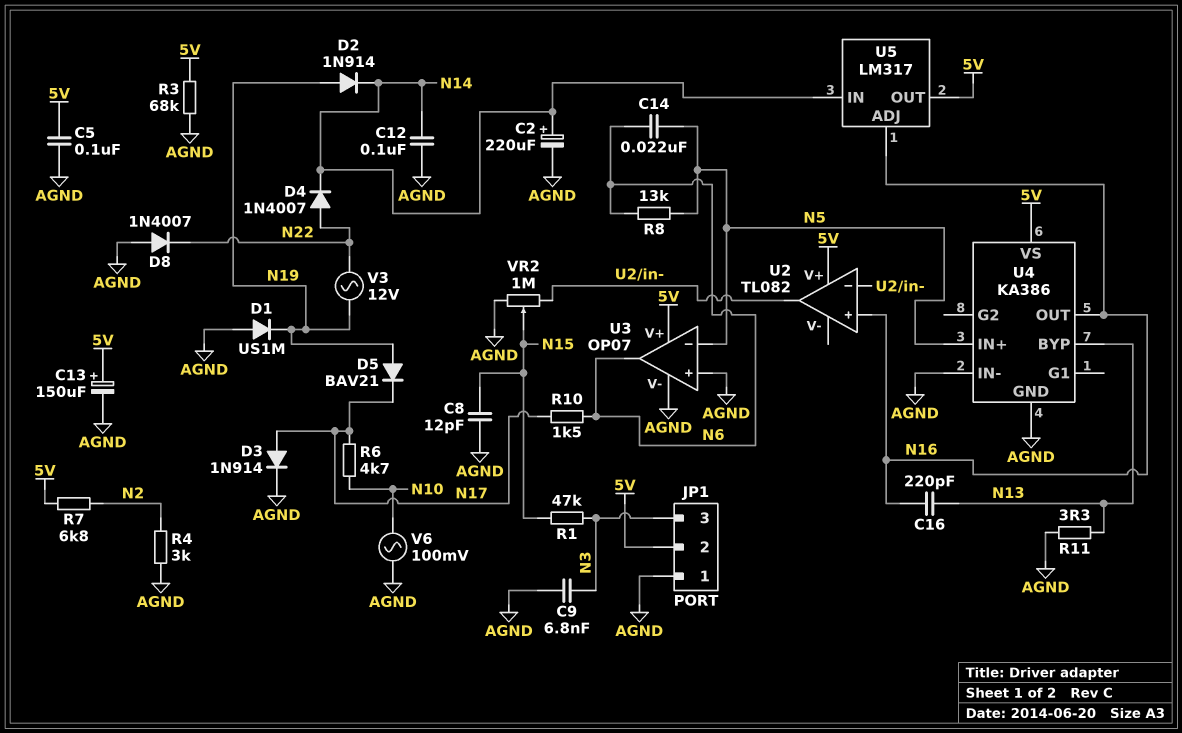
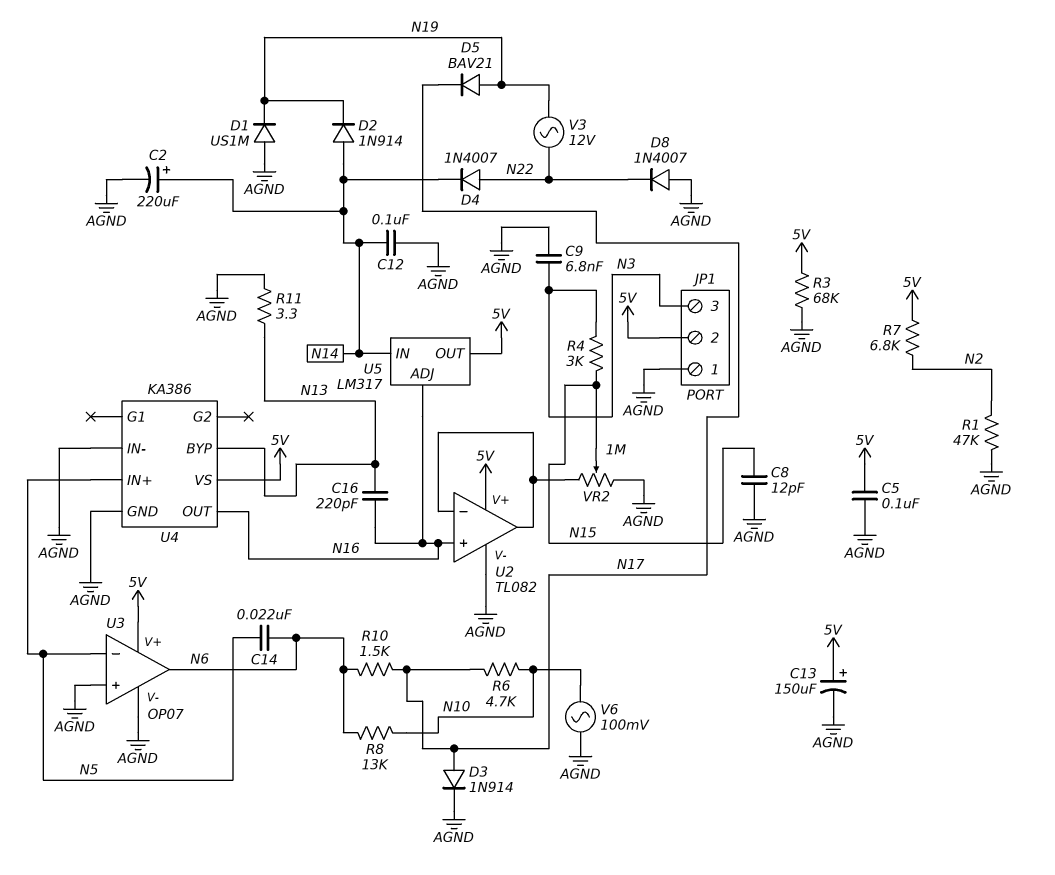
D2: diode 1N914 (A N19, K N14) -> diode 1N914 (A N14, K N19)
R1: 47k (N3, N15) -> 47k (AGND, N2)
R4: 3k (AGND, N2) -> 3k (N3, N15)
R8: 13k (N5, N6) -> 13k (N6, N10)
U2 pin V-: none -> AGND

